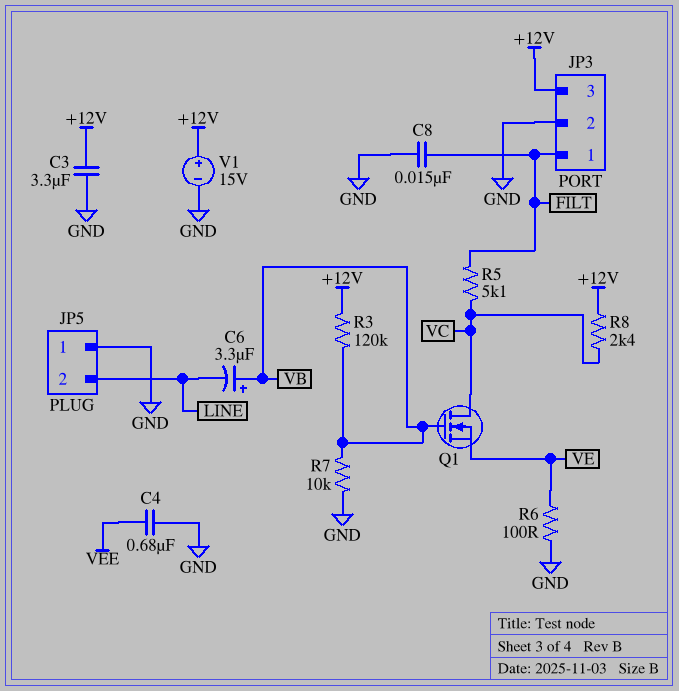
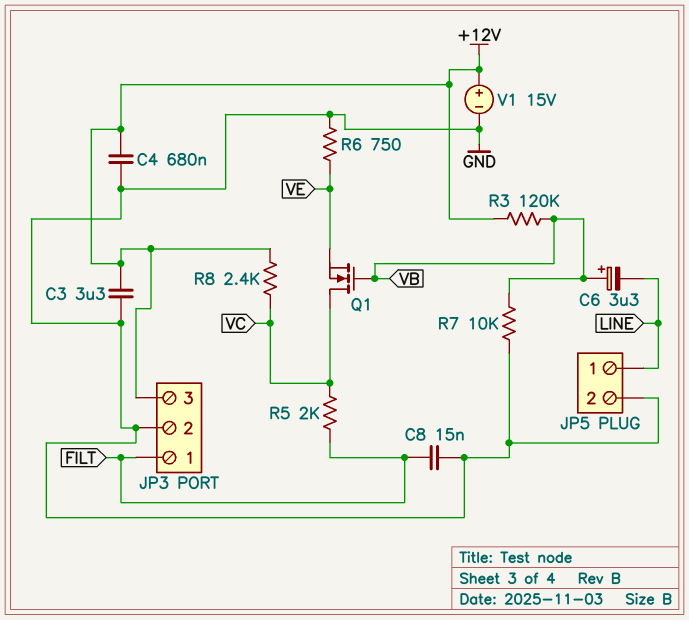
C4: 680nF (GND, VEE) -> 680nF (+12V, GND)
JP5 pin 1: GND -> LINE
JP5 pin 2: LINE -> GND
R5: 5.1k (FILT, VC) -> 2k (FILT, VC)
R6: 100 (GND, VE) -> 750 (GND, VE)

